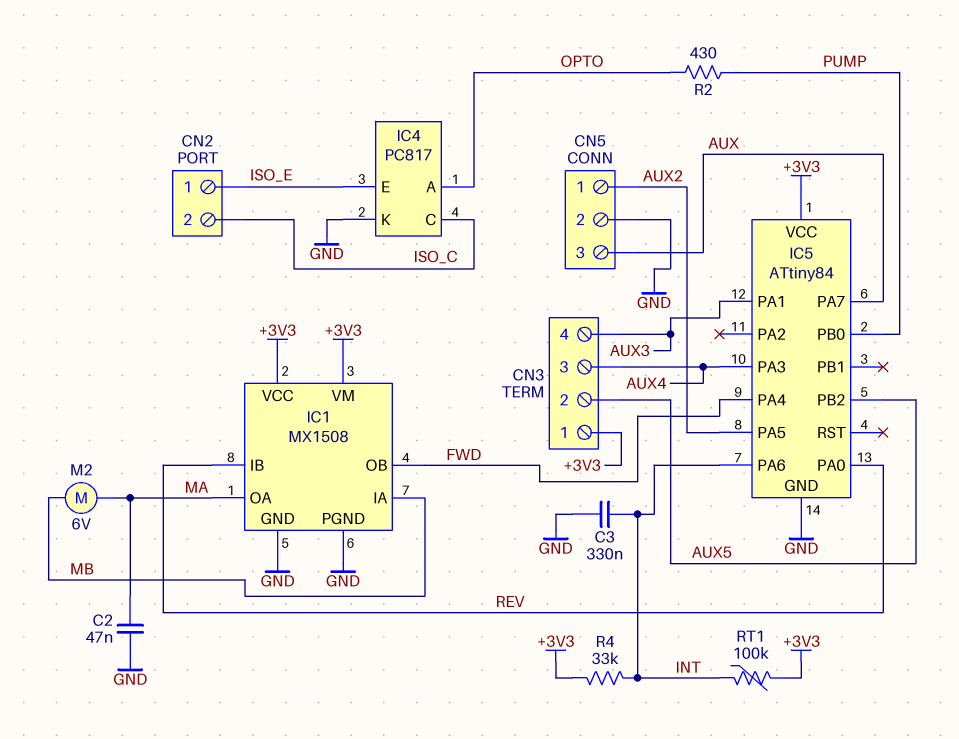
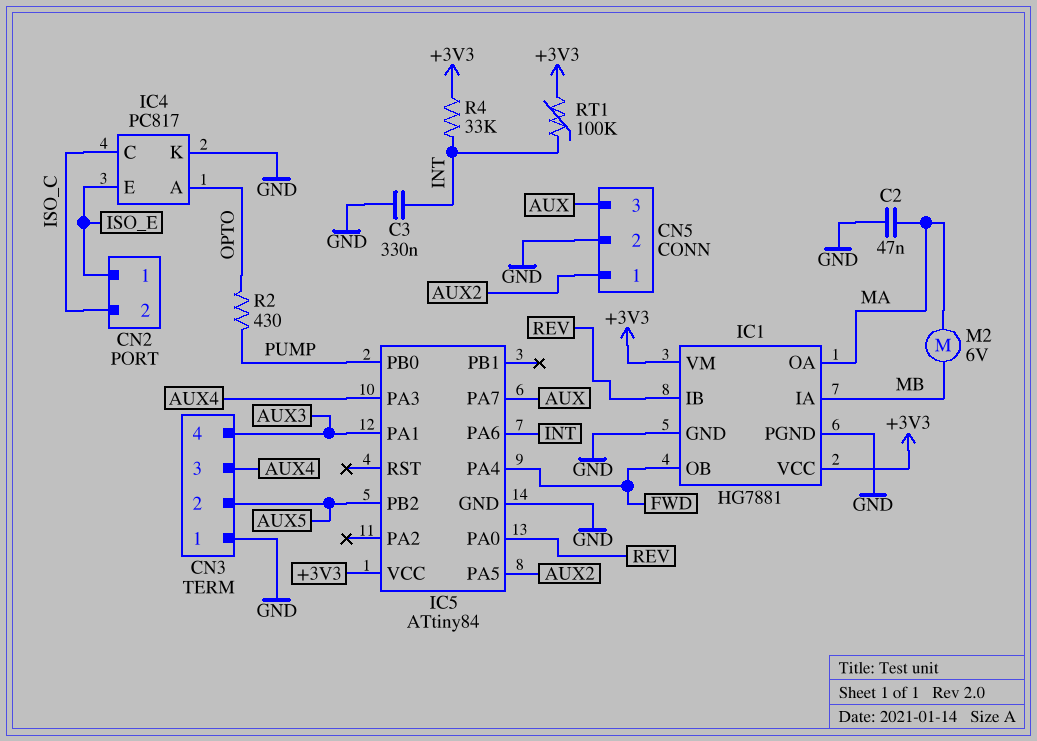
CN3 pin 1: +3V3 -> GND
IC1: MX1508 -> HG7881

